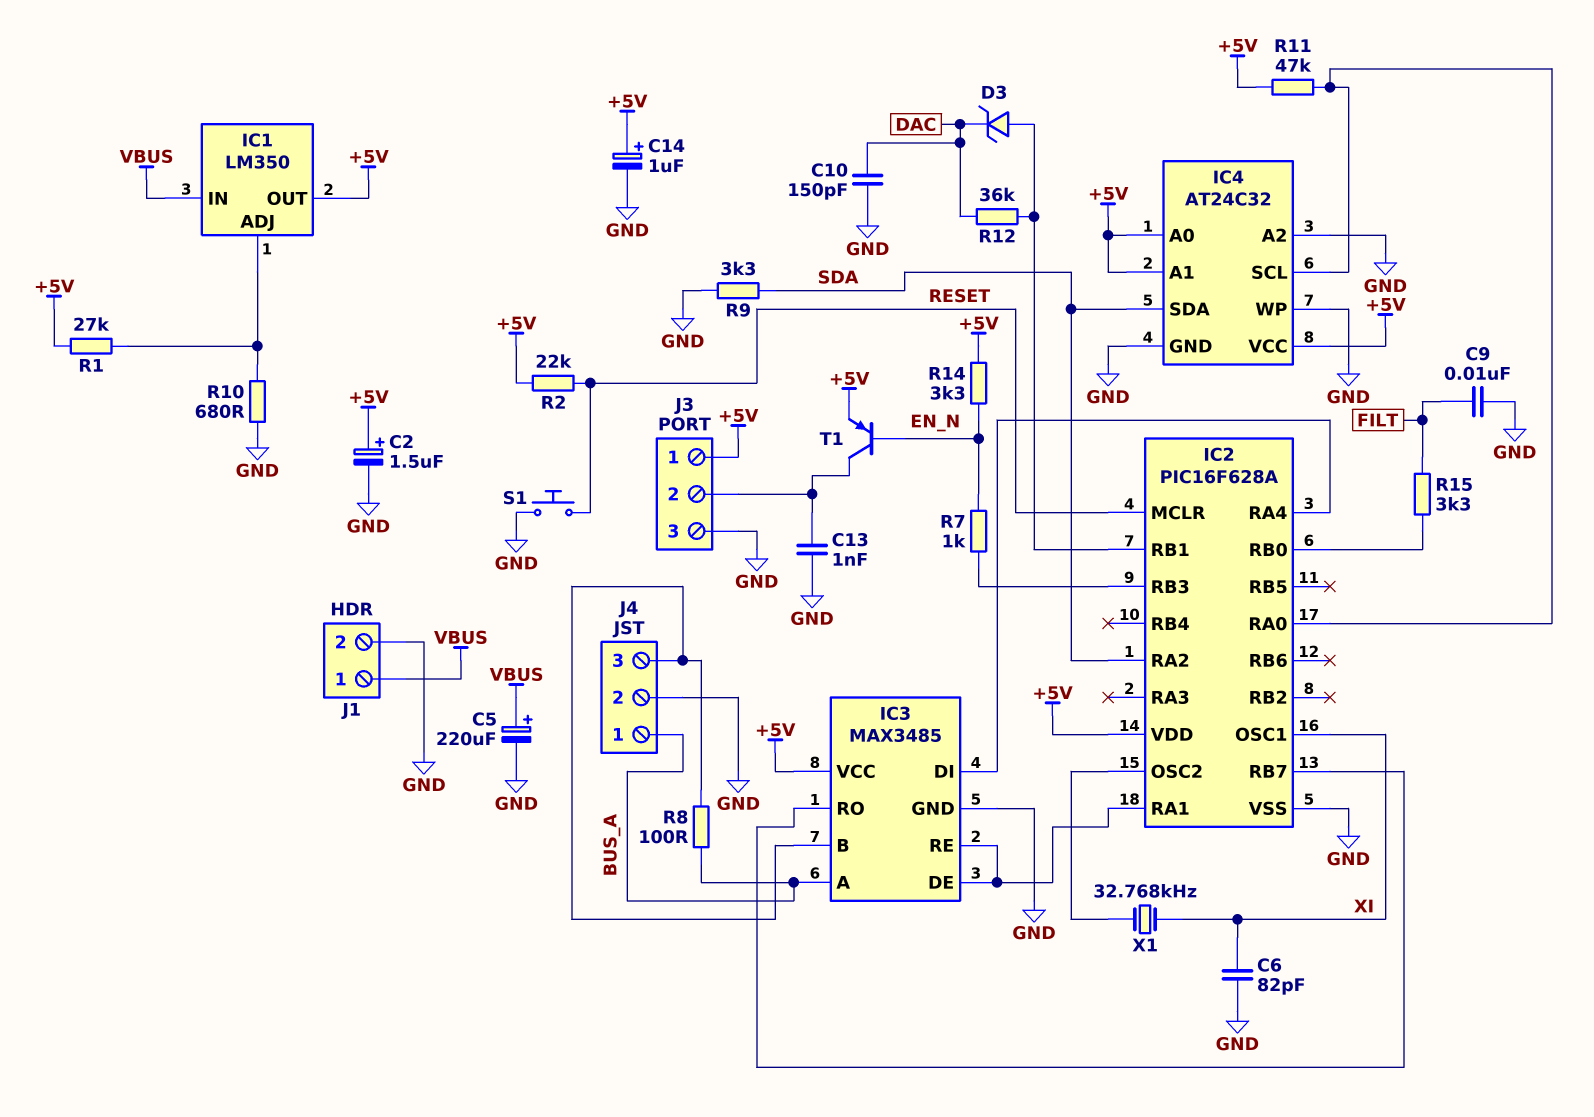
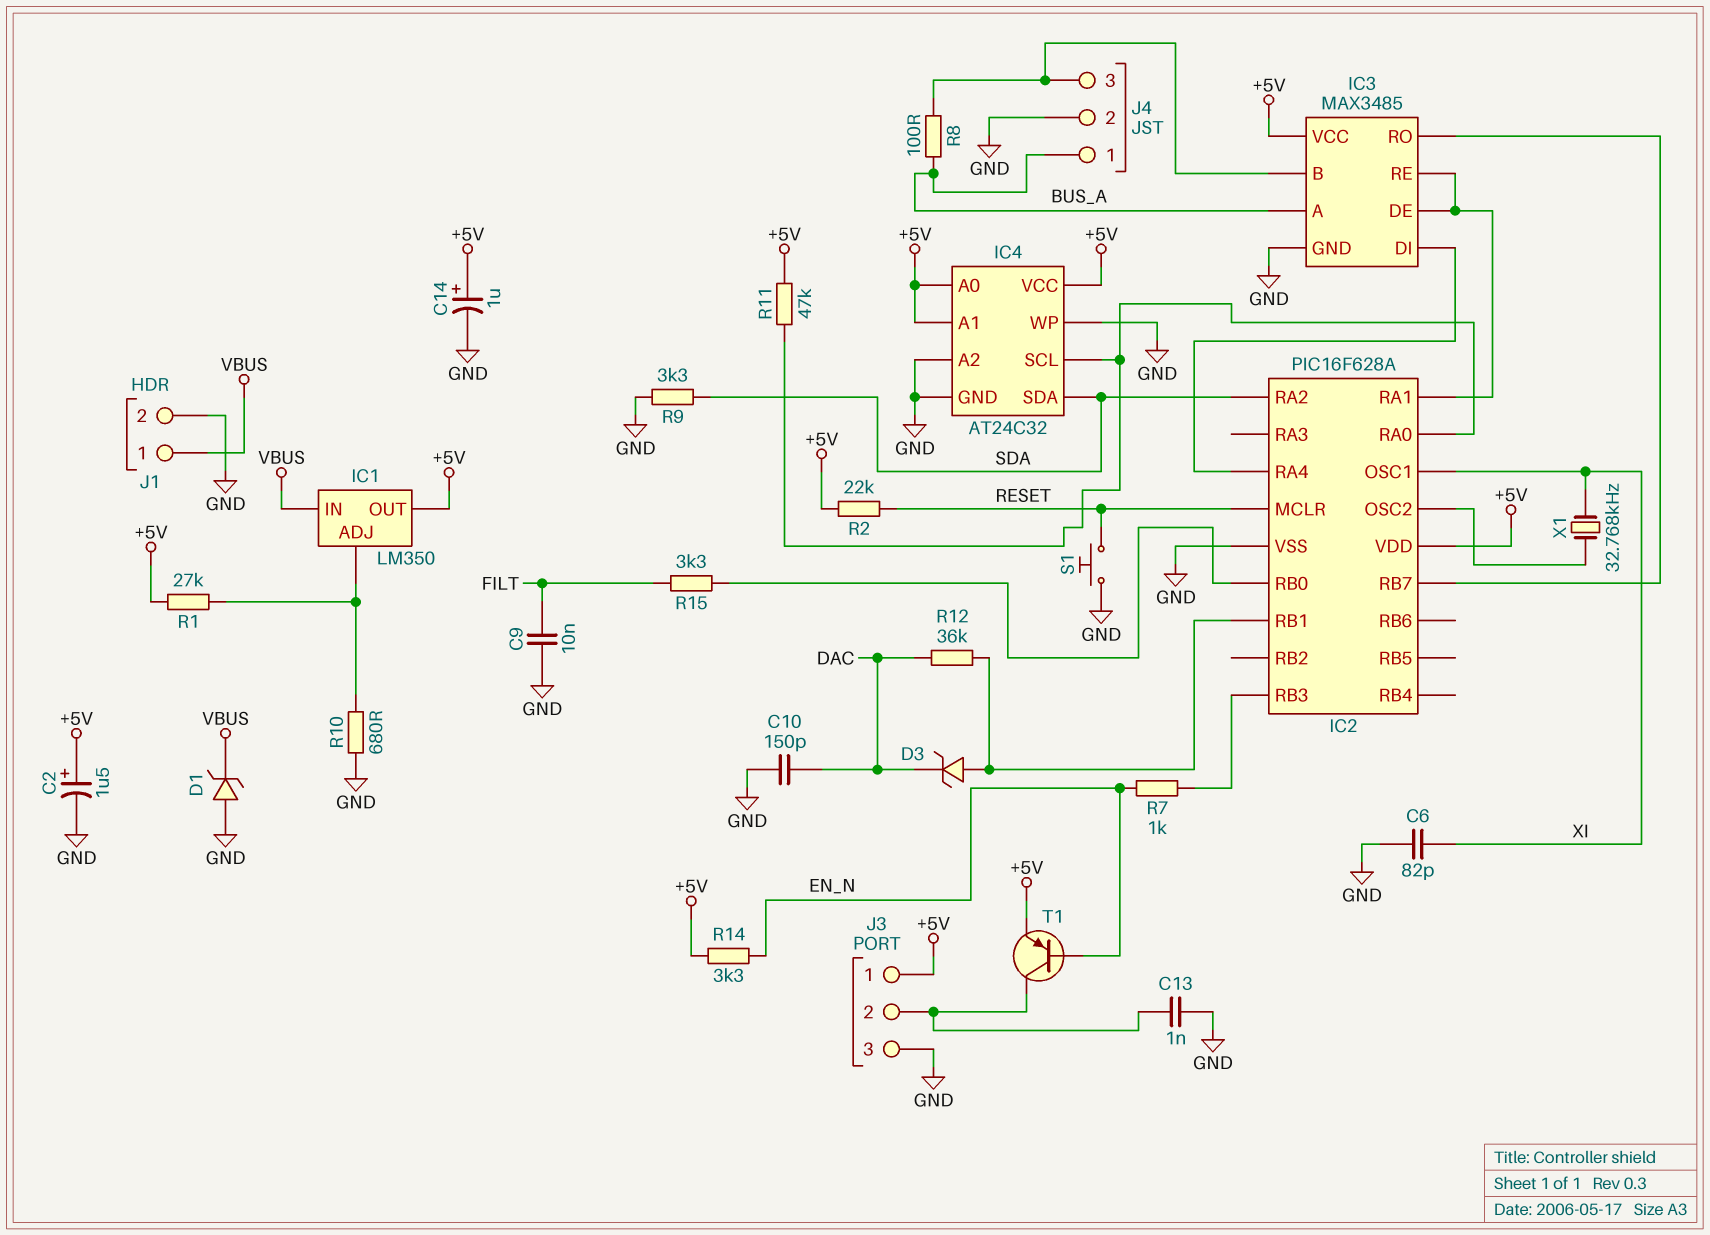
C5: 220uF (plus VBUS, minus GND) -> none
D1: none -> zener (A GND, K VBUS)

